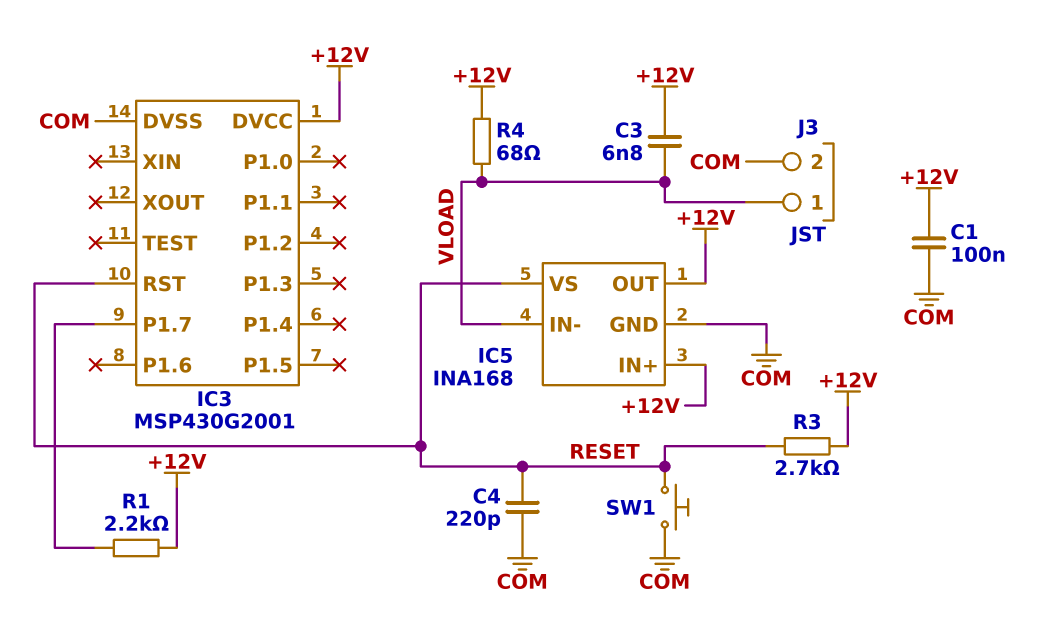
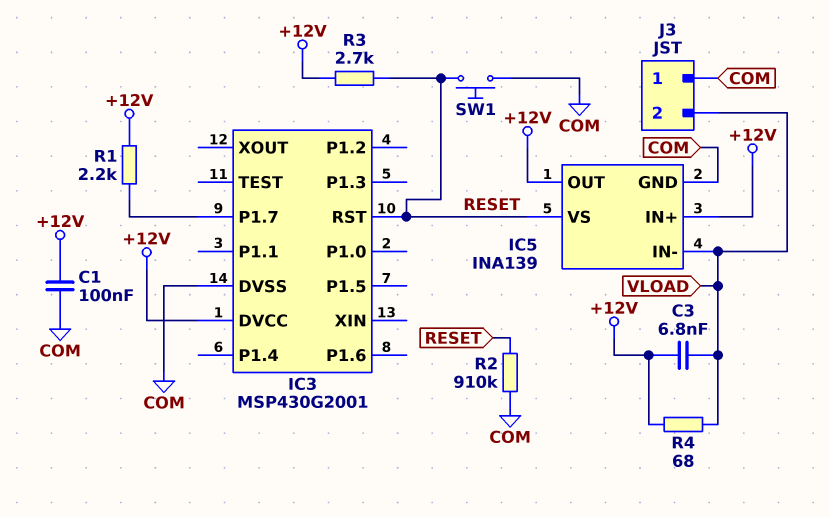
C4: 220pF (COM, RESET) -> none
IC5: INA168 -> INA139
J3 pin 1: VLOAD -> COM
J3 pin 2: COM -> VLOAD
R2: none -> 910k (COM, RESET)

